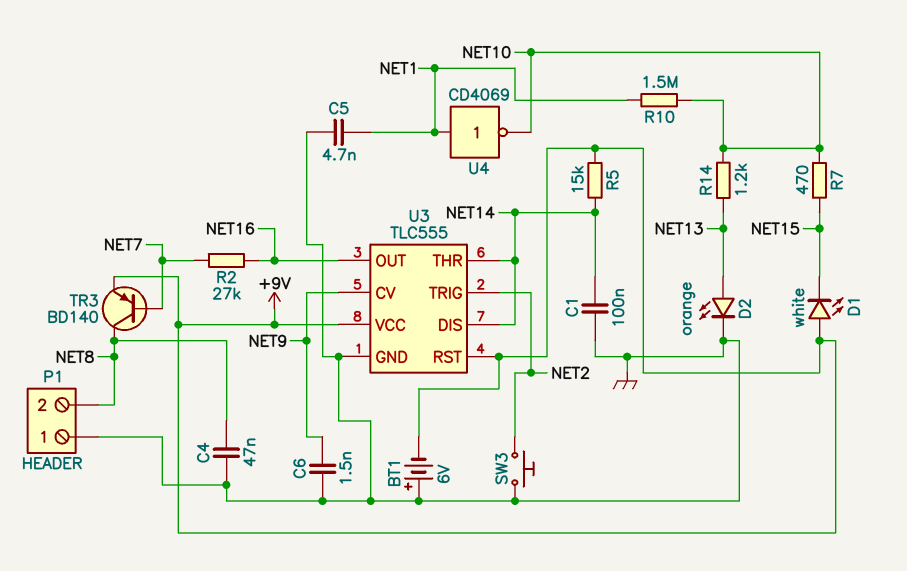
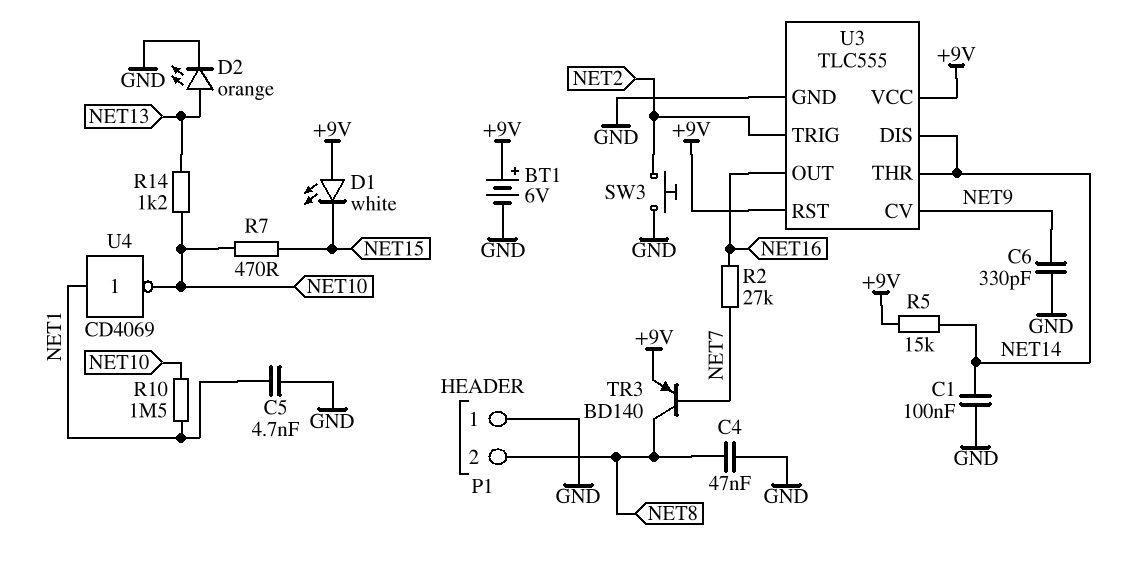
BT1: 6V (plus GND, minus +9V) -> 6V (plus +9V, minus GND)
C6: 1.5nF (GND, NET9) -> 330pF (GND, NET9)

